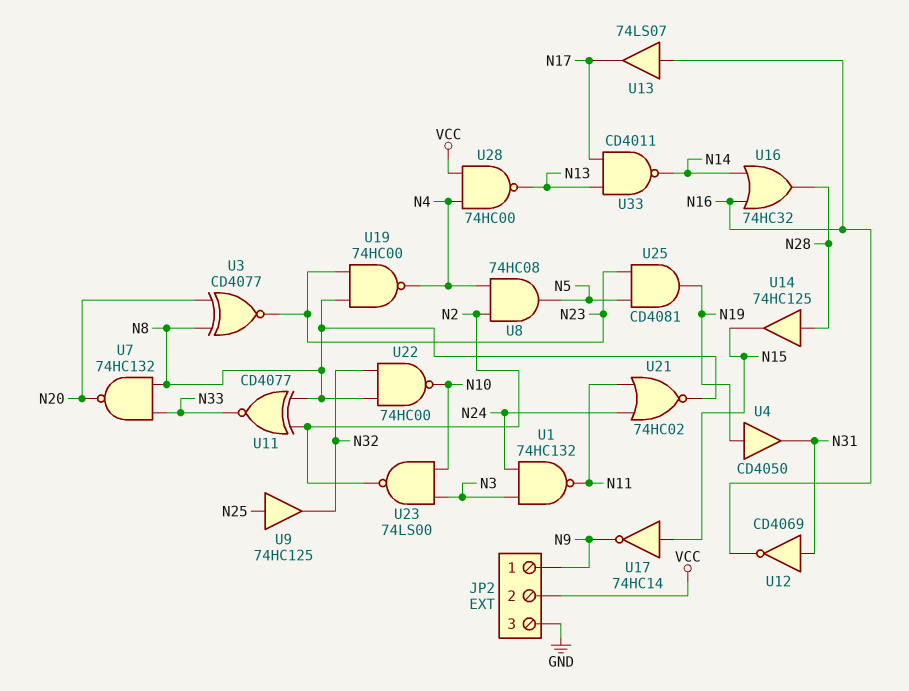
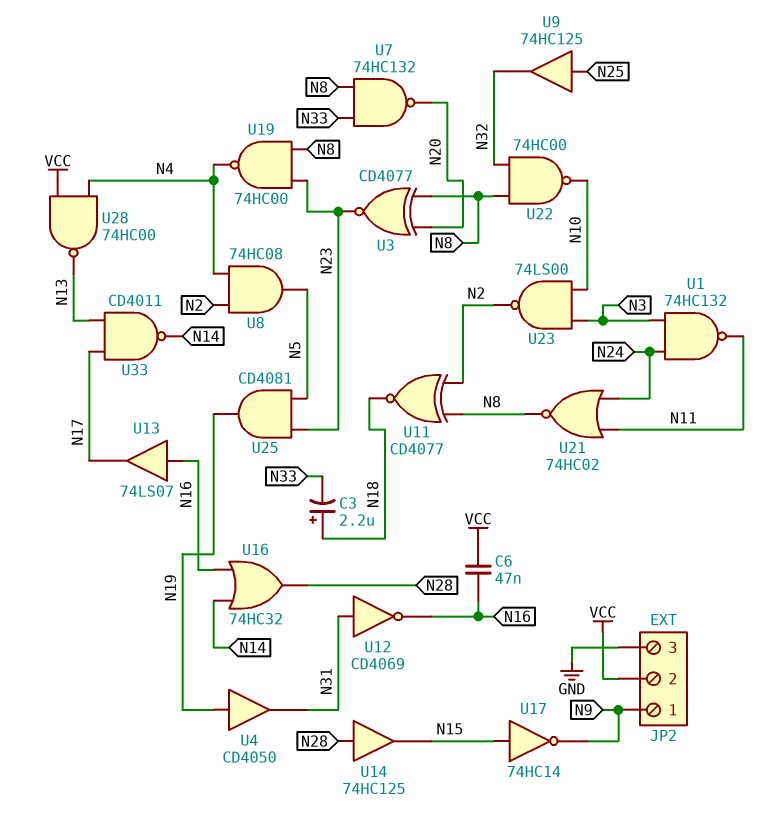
C3: none -> 2.2uF (plus N18, minus N33)
C6: none -> 47nF (N16, VCC)
U11: XNOR CD4077 (in N2, in N8, out N33) -> XNOR CD4077 (in N2, in N8, out N18)

